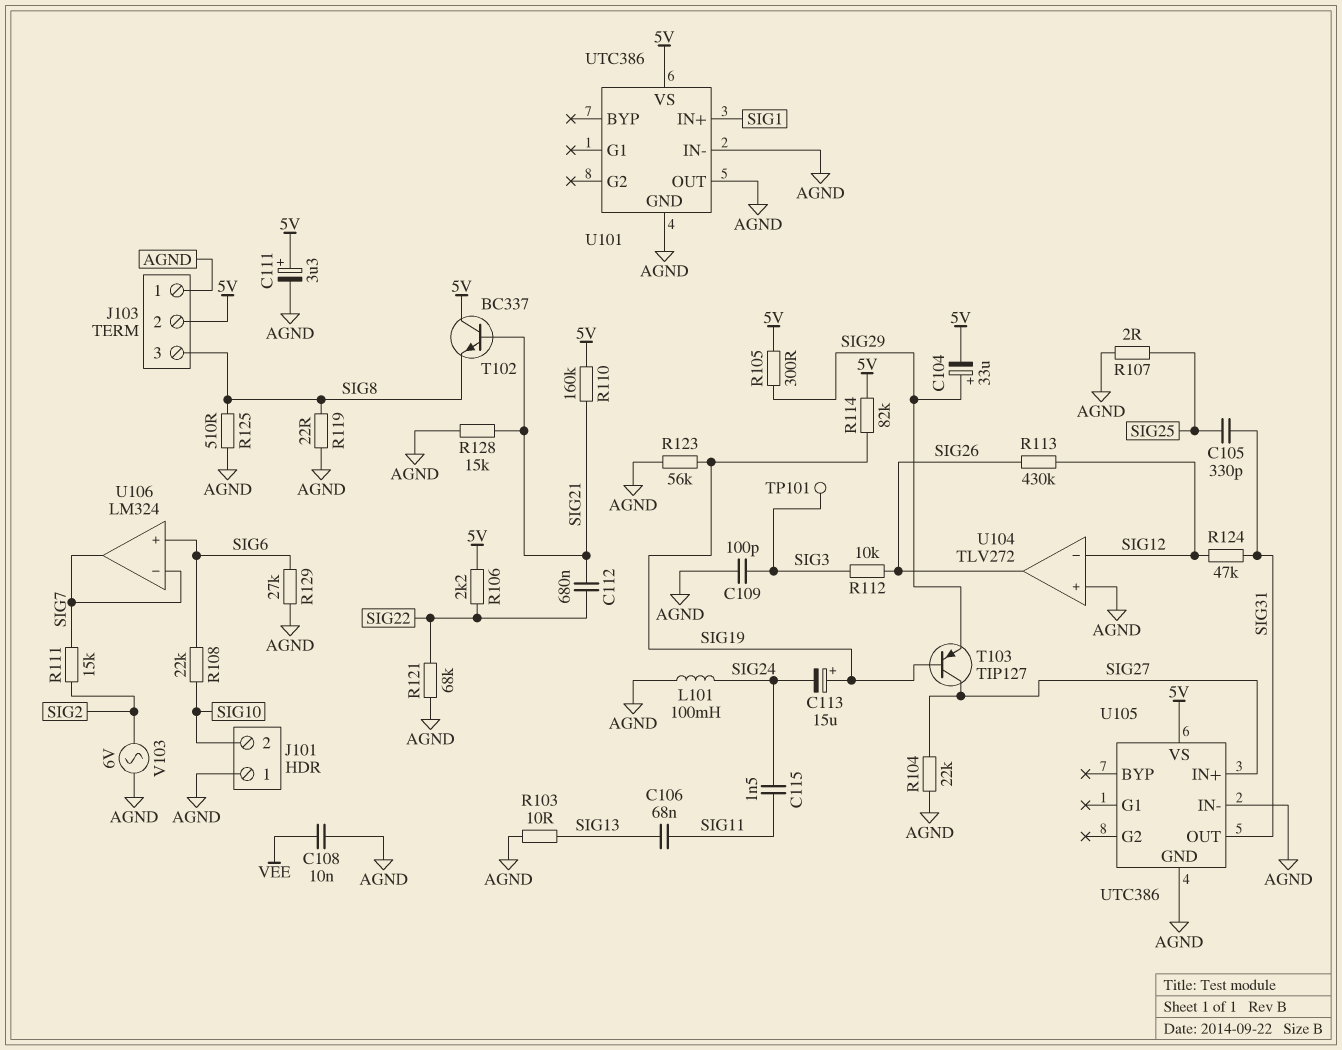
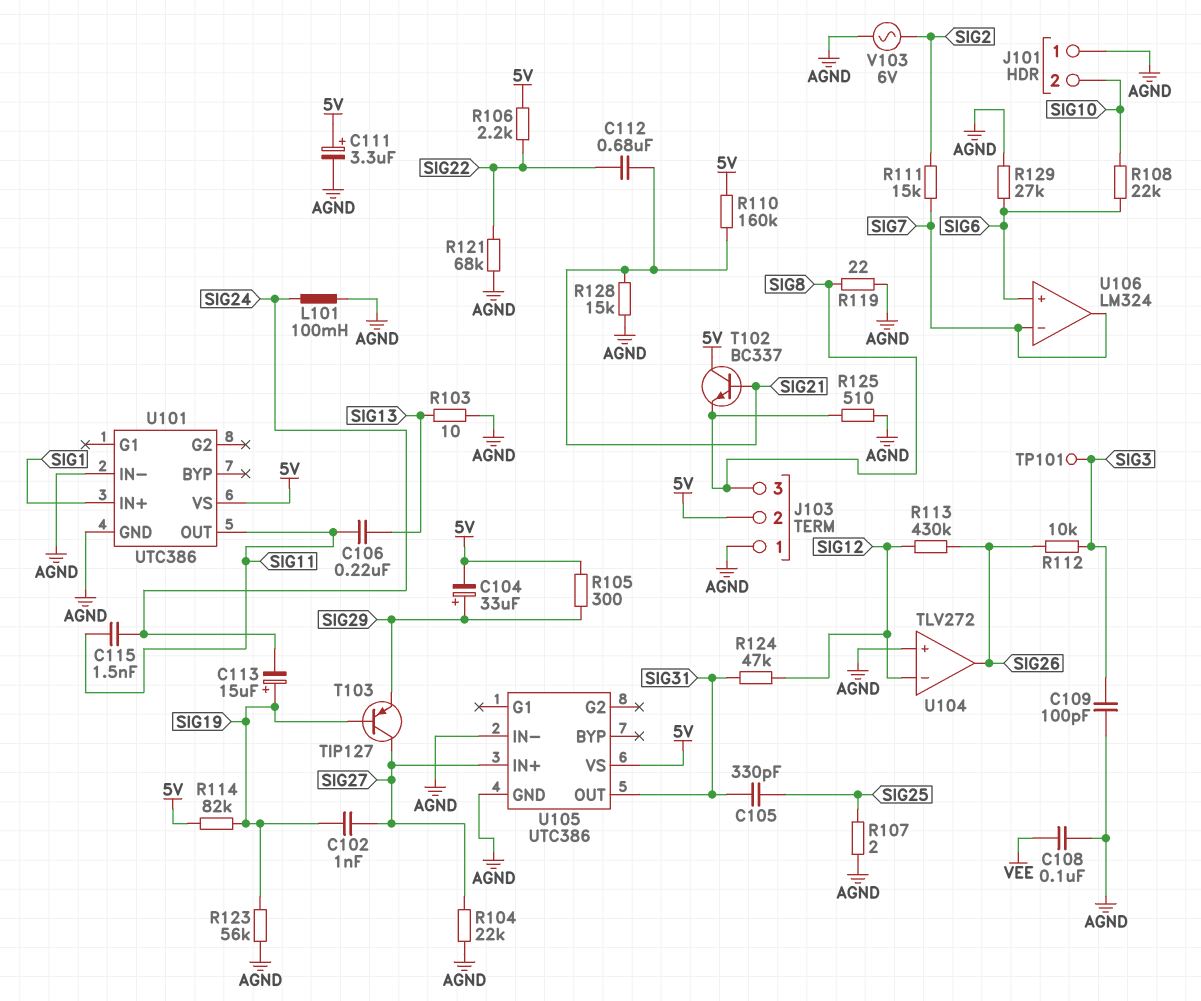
C102: none -> 1nF (SIG19, SIG27)
C106: 68nF (SIG11, SIG13) -> 220nF (SIG11, SIG13)
C108: 10nF (AGND, VEE) -> 100nF (AGND, VEE)
U101 pin OUT: AGND -> SIG11

